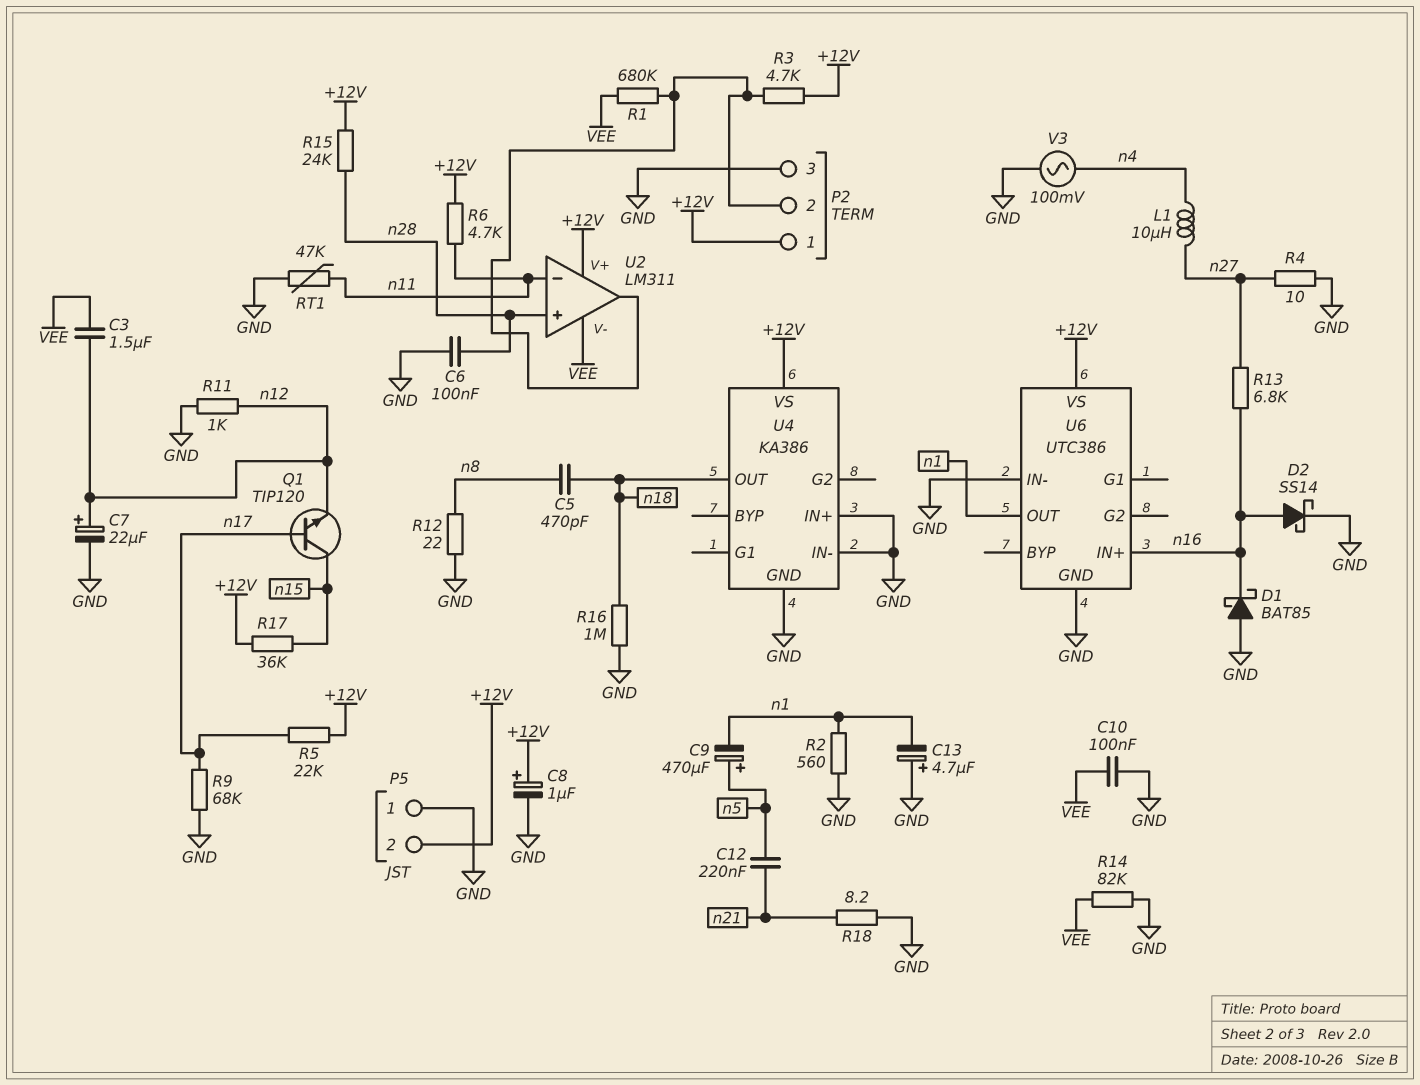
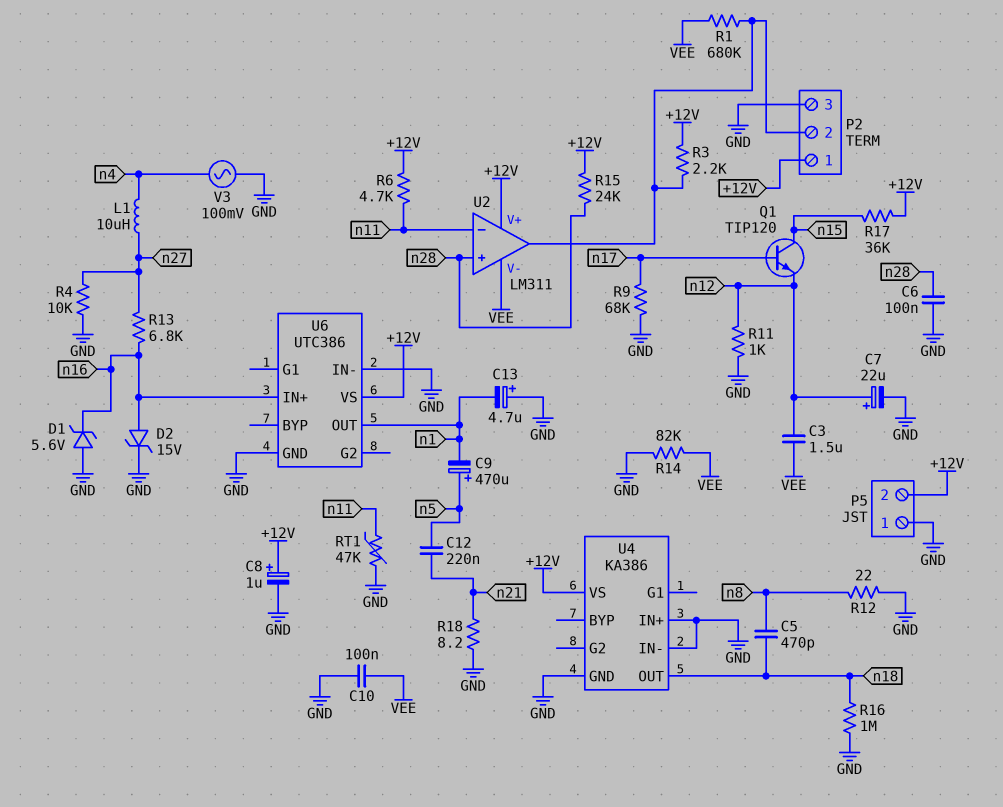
D1: schottky BAT85 (A GND, K n16) -> zener 5.6V (A GND, K n16)
D2: schottky SS14 (A n16, K GND) -> zener 15V (A n16, K GND)
R2: 560 (GND, n1) -> none
R3: 4.7k (+12V, P2/2) -> 2.2k (+12V, P2/2)
R4: 10 (GND, n27) -> 10k (GND, n27)
R5: 22k (+12V, n17) -> none

